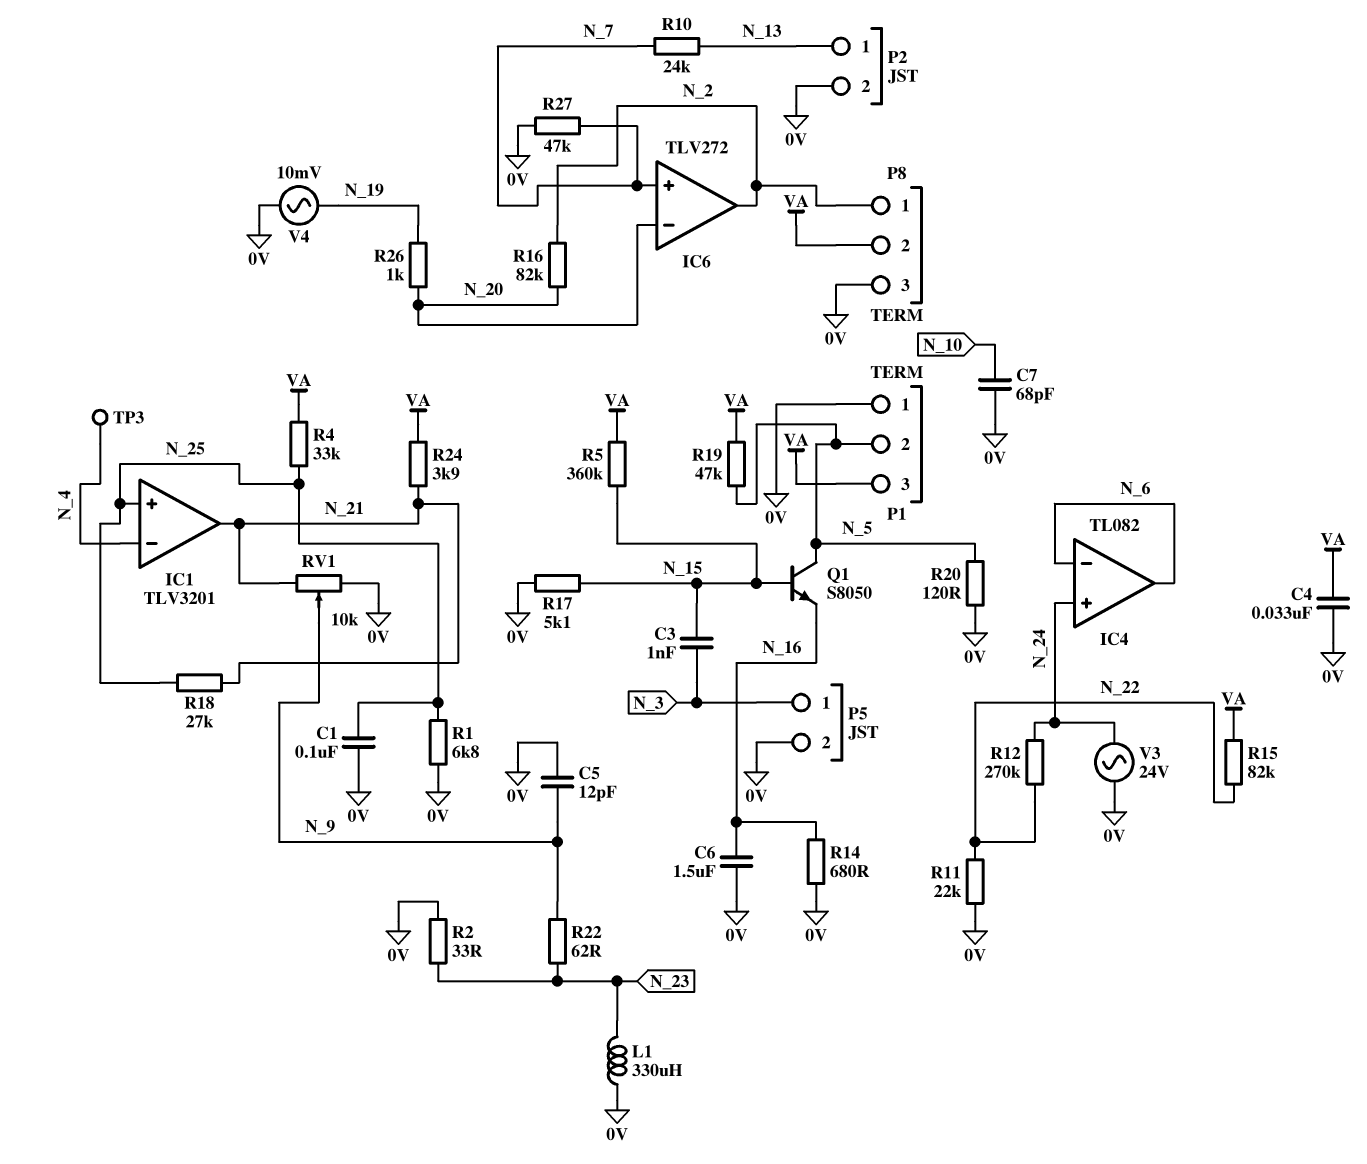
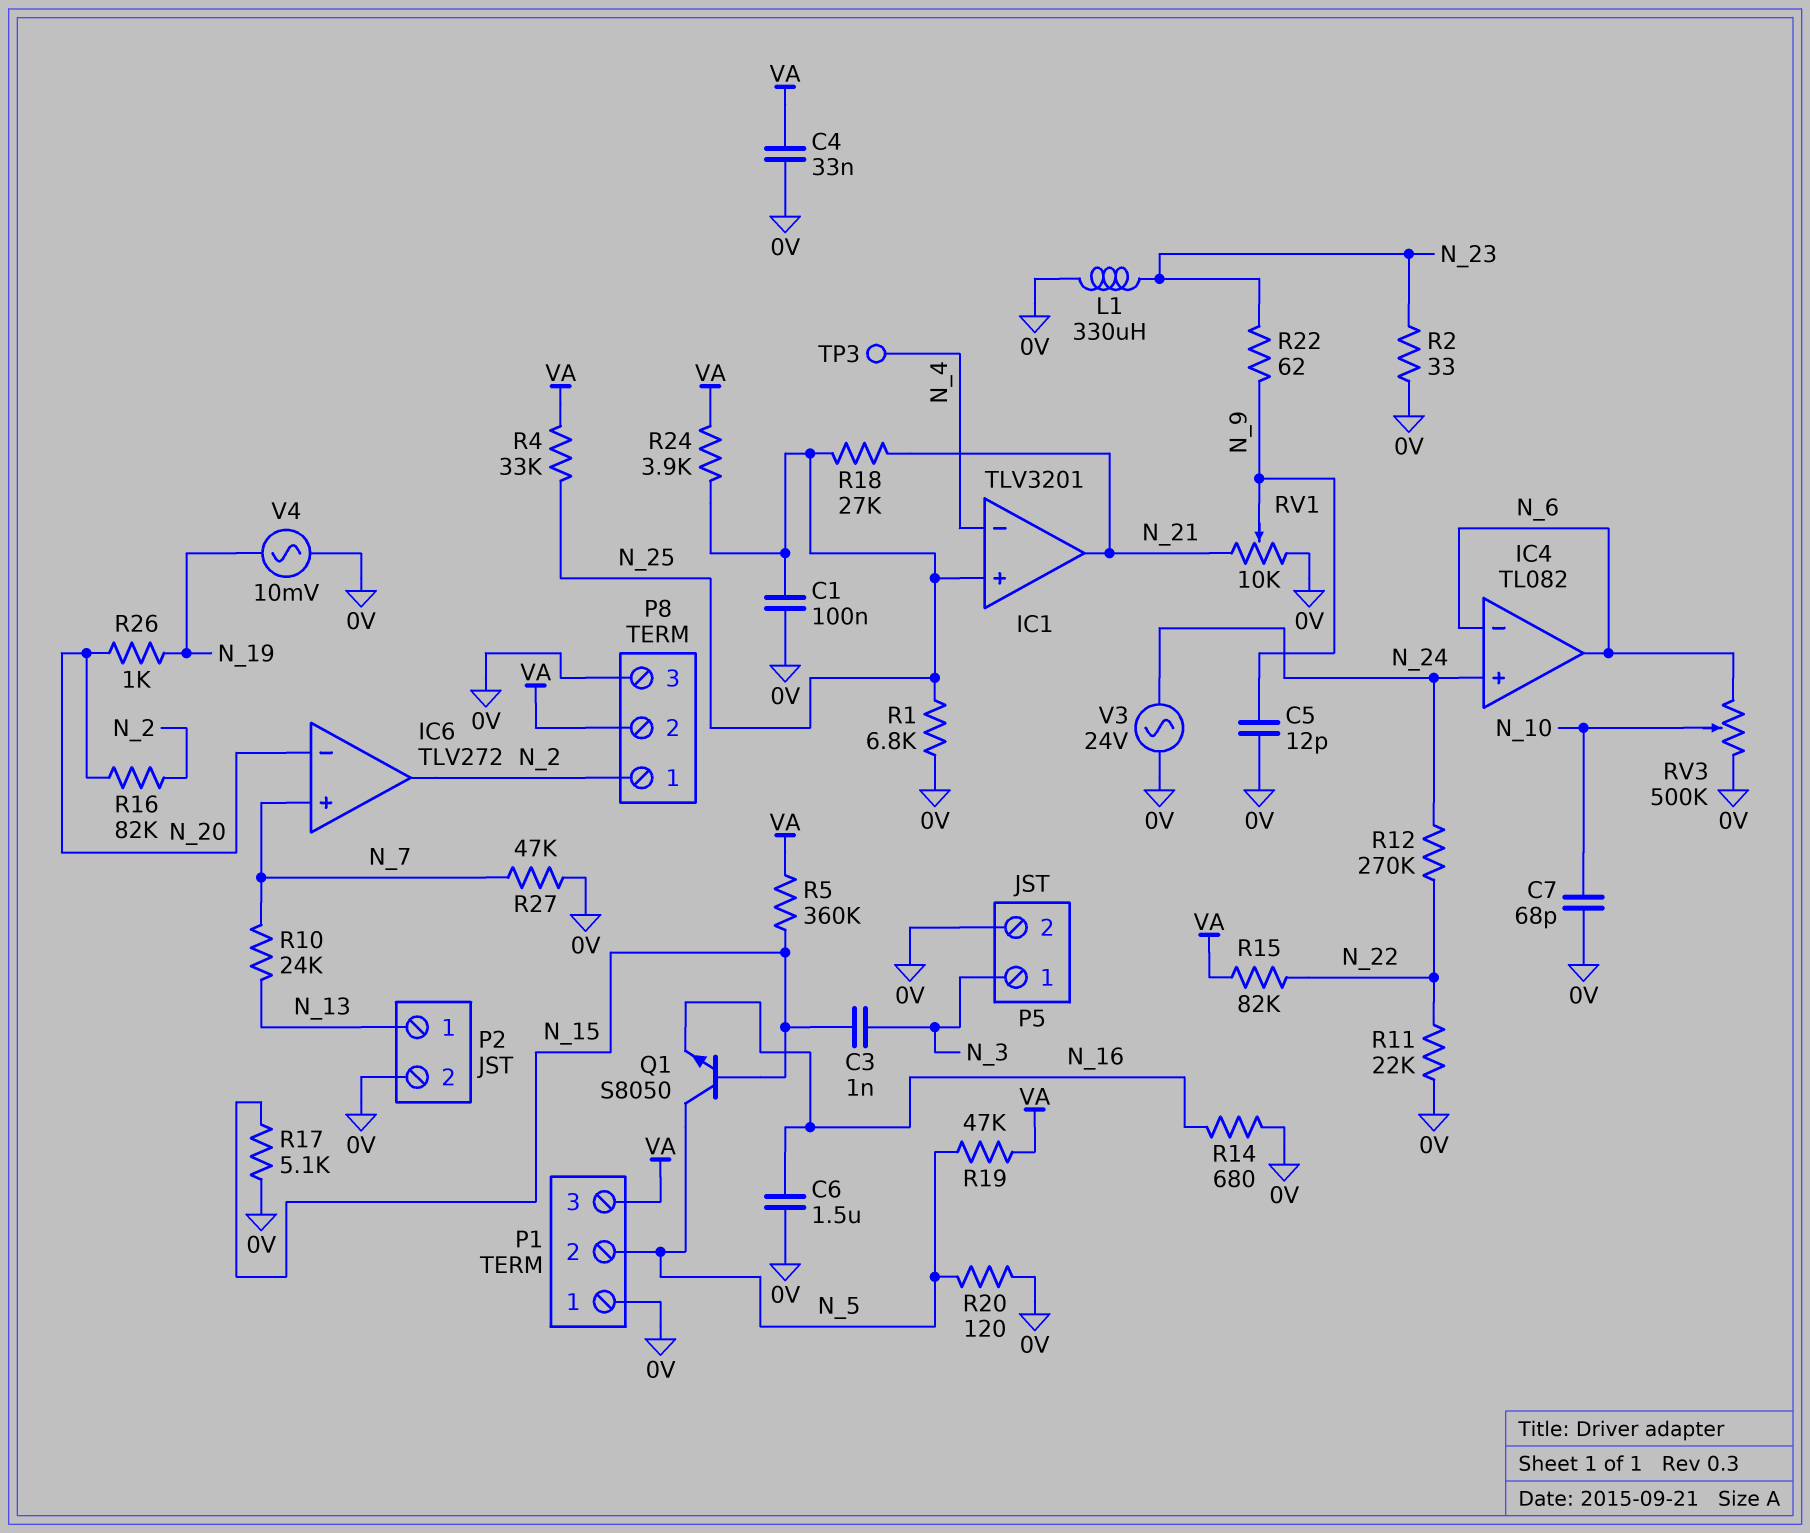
R24: 3.9k (N_21, VA) -> 3.9k (N_25, VA)
RV3: none -> 500k (0V, N_6, wiper N_10)

